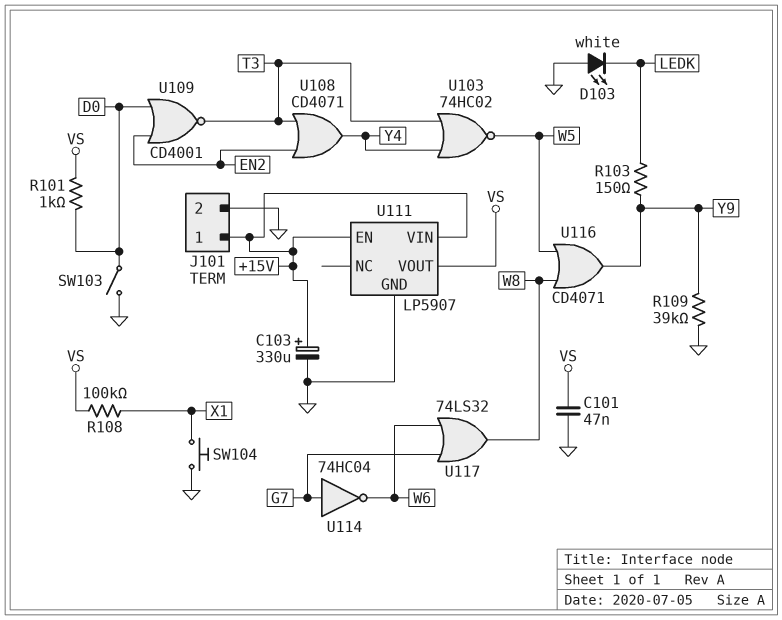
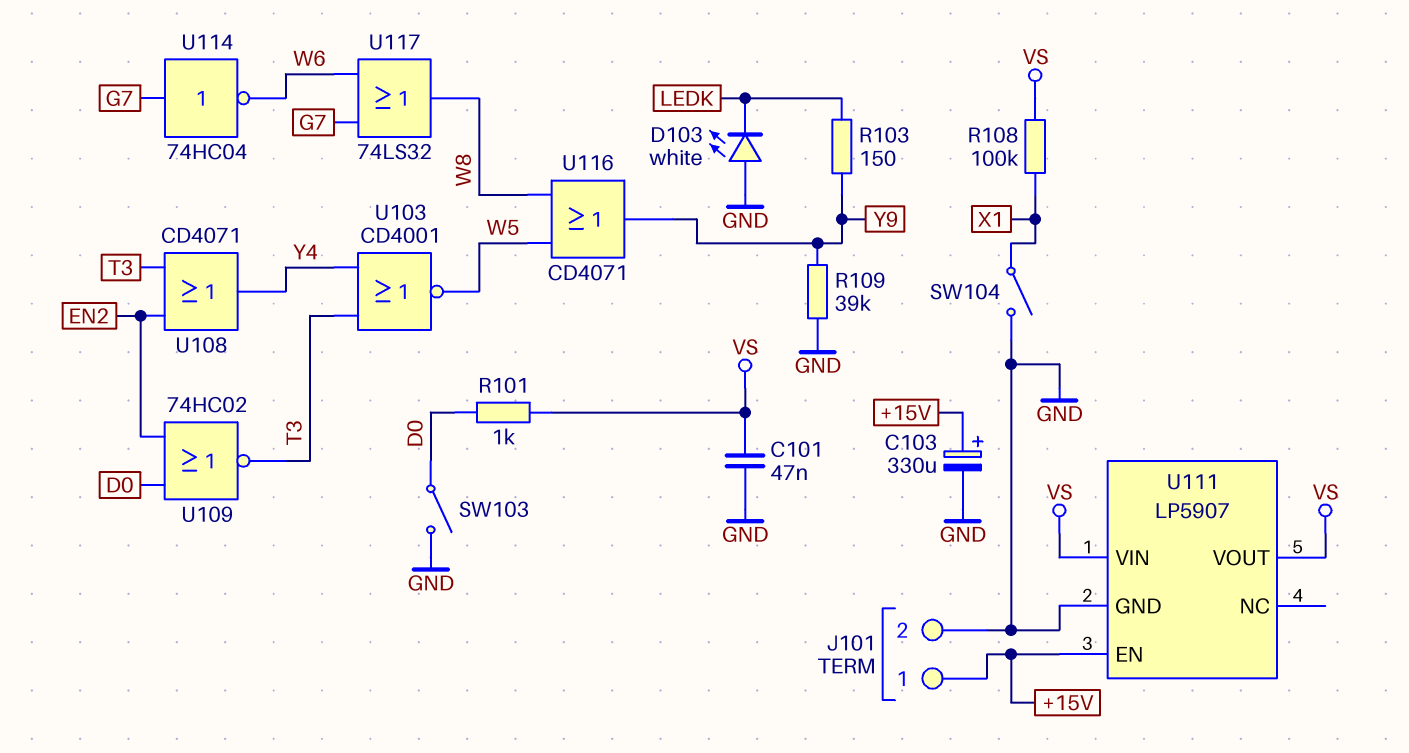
SW104: button (GND, X1) -> switch (GND, X1)
U103: NOR 74HC02 (in T3, in Y4, out W5) -> NOR CD4001 (in T3, in Y4, out W5)
U109: NOR CD4001 (in D0, in EN2, out T3) -> NOR 74HC02 (in D0, in EN2, out T3)
U111 pin VIN: +15V -> VS

